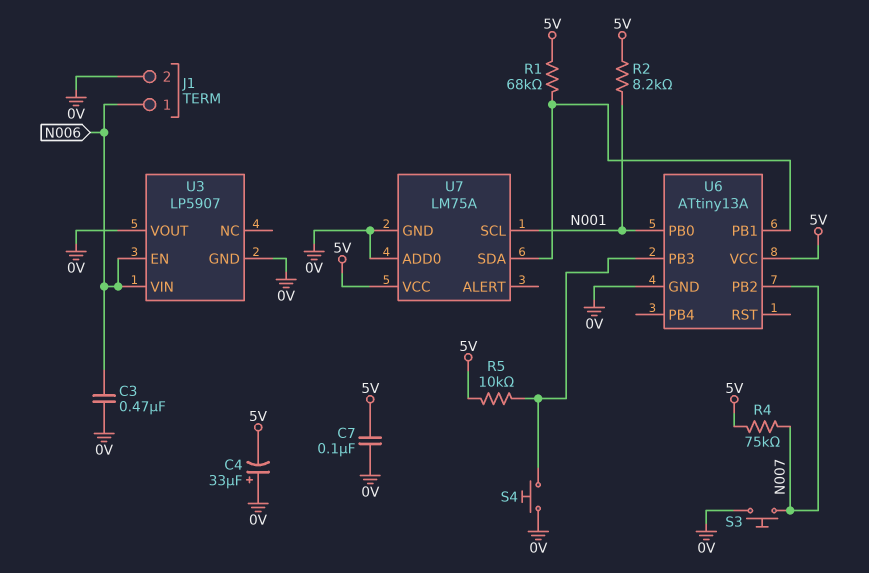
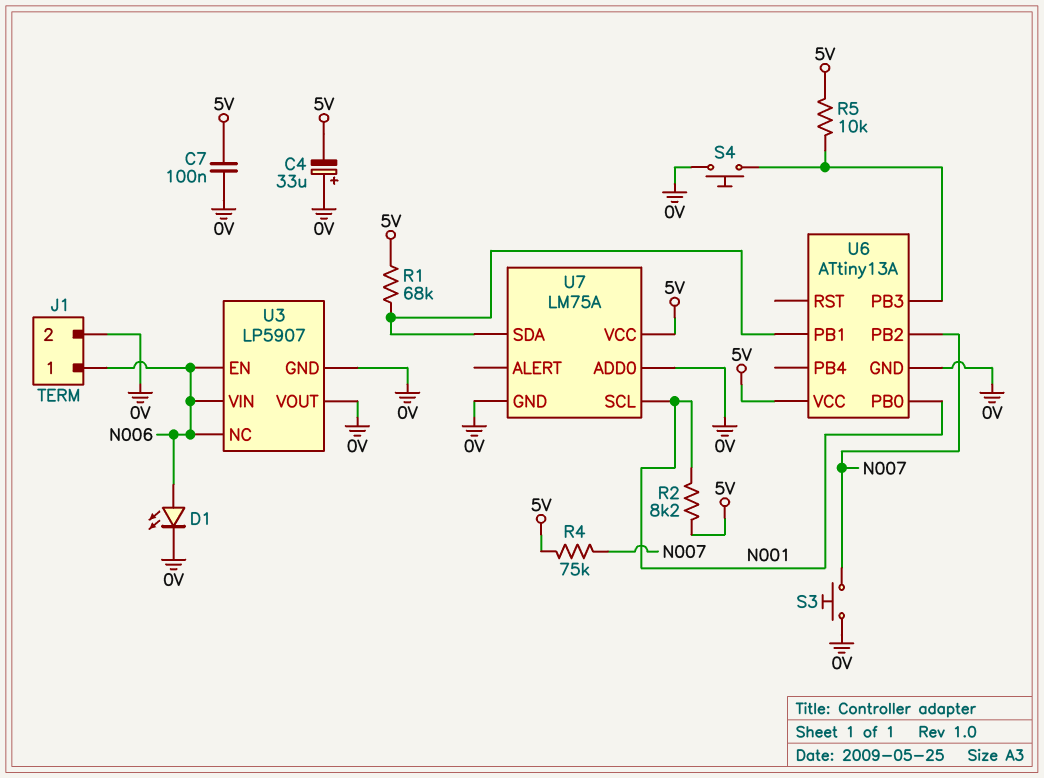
C3: 470nF (0V, N006) -> none
D1: none -> LED (A N006, K 0V)
U3 pin NC: none -> N006

